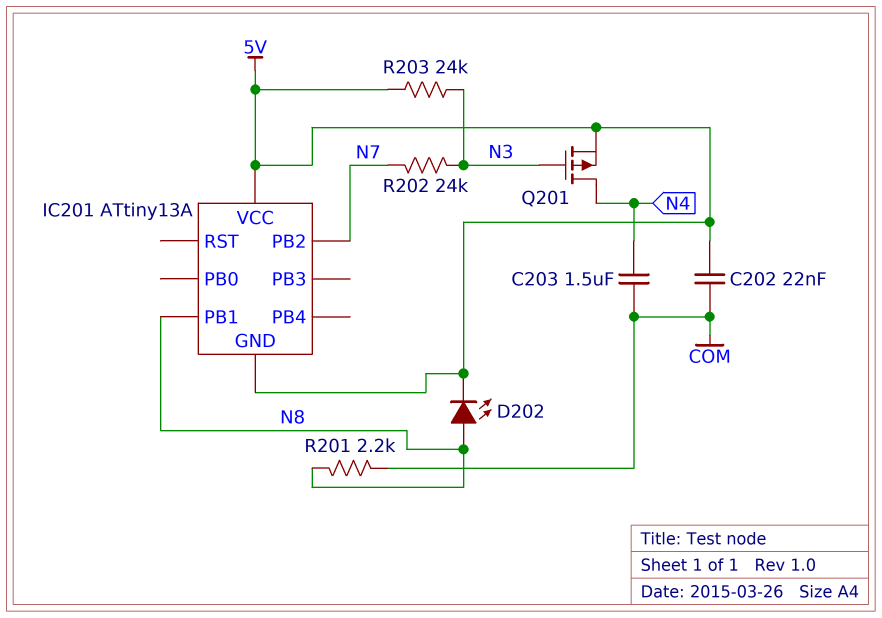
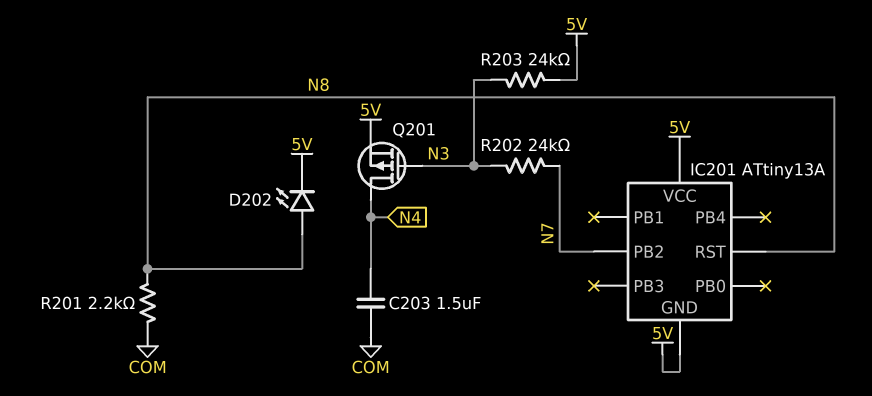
C202: 22nF (5V, COM) -> none
IC201 pin PB1: N8 -> none
IC201 pin RST: none -> N8

